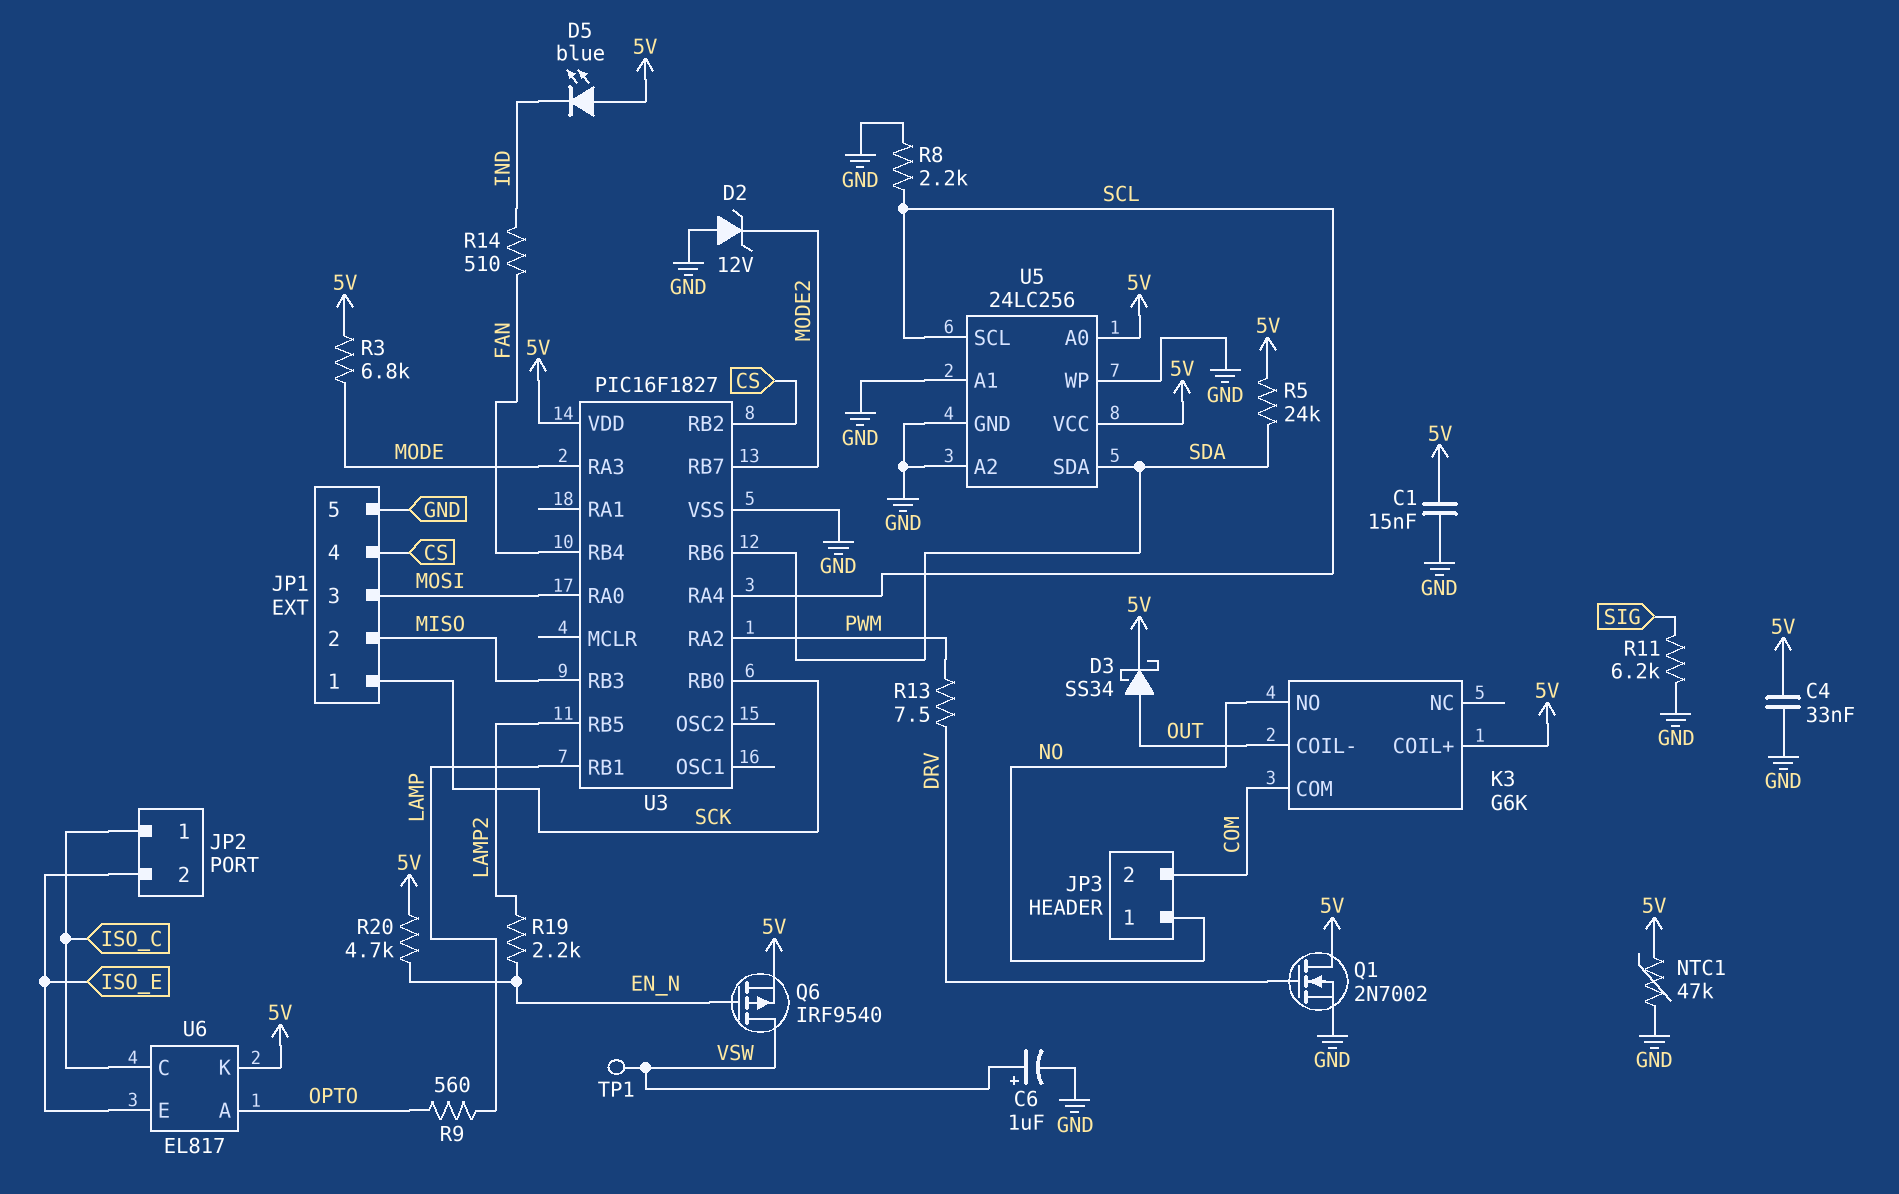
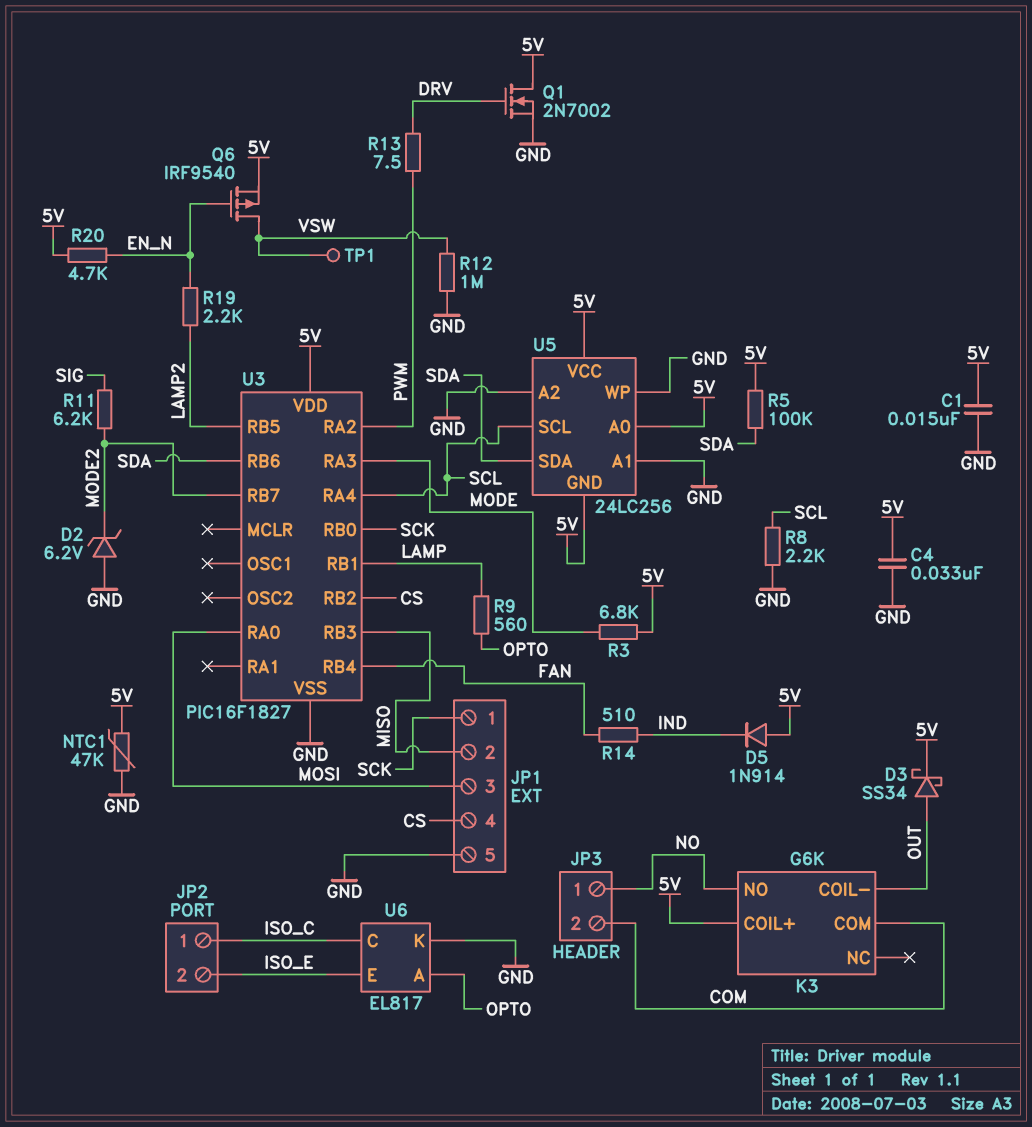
C6: 1uF (plus VSW, minus GND) -> none
D2: zener 12V (A GND, K MODE2) -> zener 6.2V (A GND, K MODE2)
D5: LED blue (A 5V, K IND) -> diode 1N914 (A 5V, K IND)
R5: 24k (5V, SDA) -> 100k (5V, SDA)
R11: 6.2k (GND, SIG) -> 6.2k (MODE2, SIG)
R12: none -> 1M (GND, VSW)
U5 pin GND: GND -> 5V
U6 pin K: 5V -> GND

